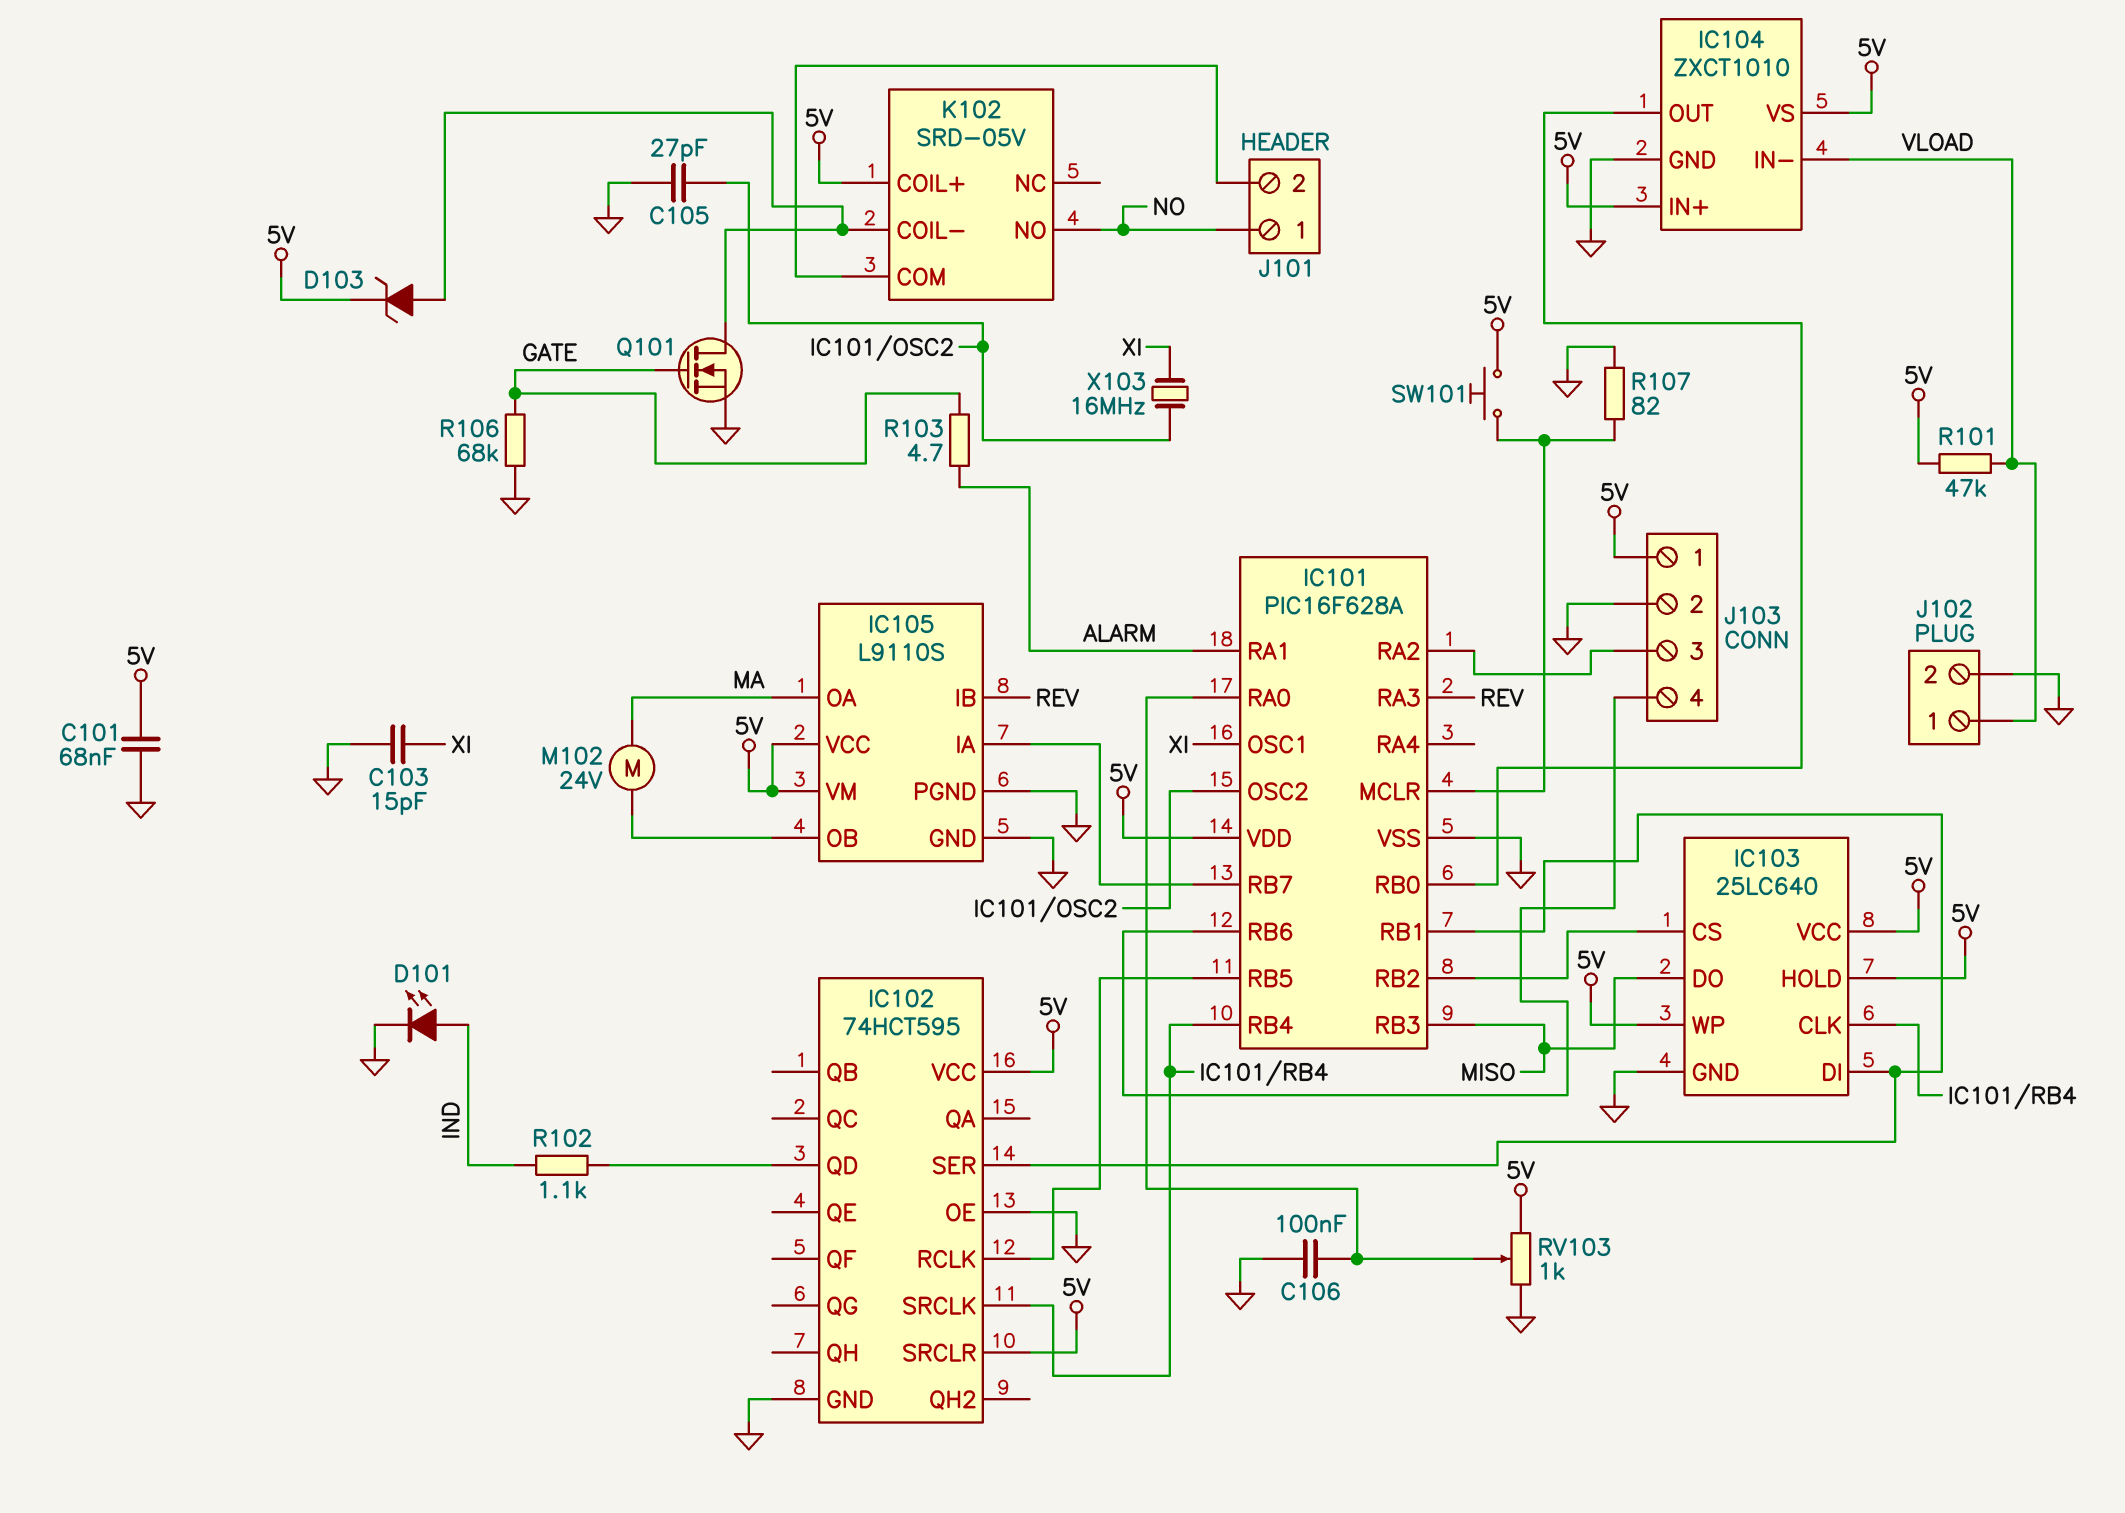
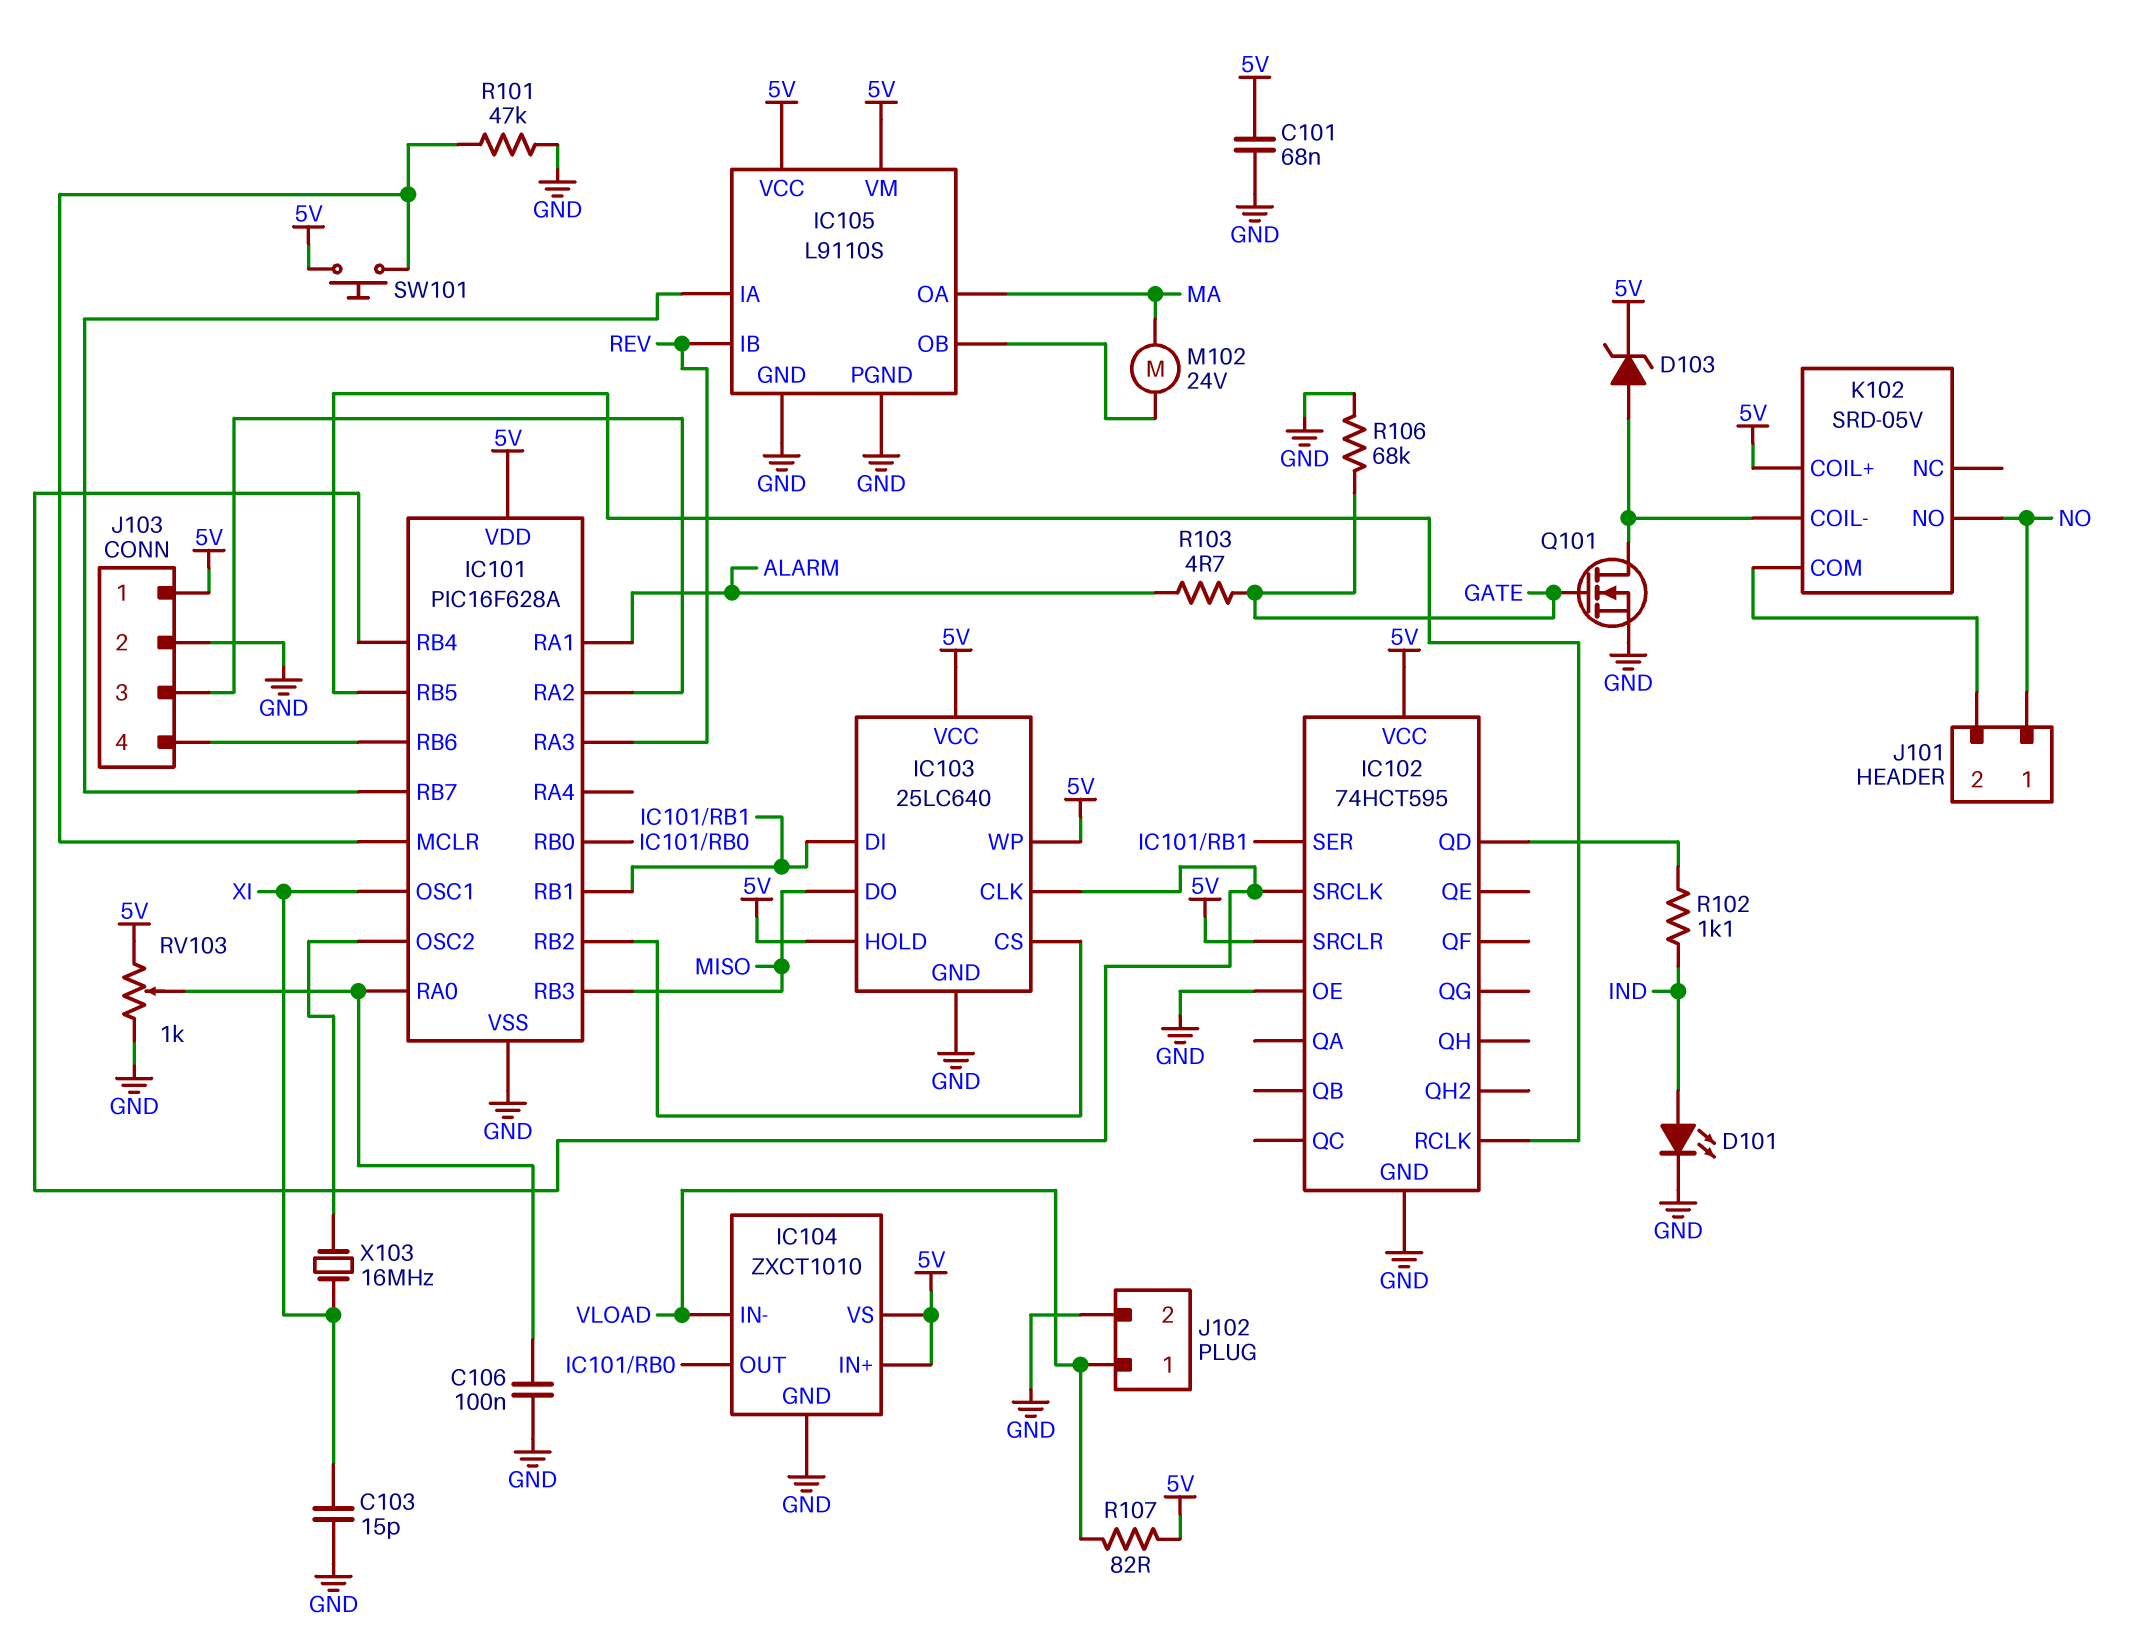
C105: 27pF (GND, IC101/OSC2) -> none
R101: 47k (5V, VLOAD) -> 47k (GND, IC101/MCLR)
R107: 82 (GND, IC101/MCLR) -> 82 (5V, VLOAD)

